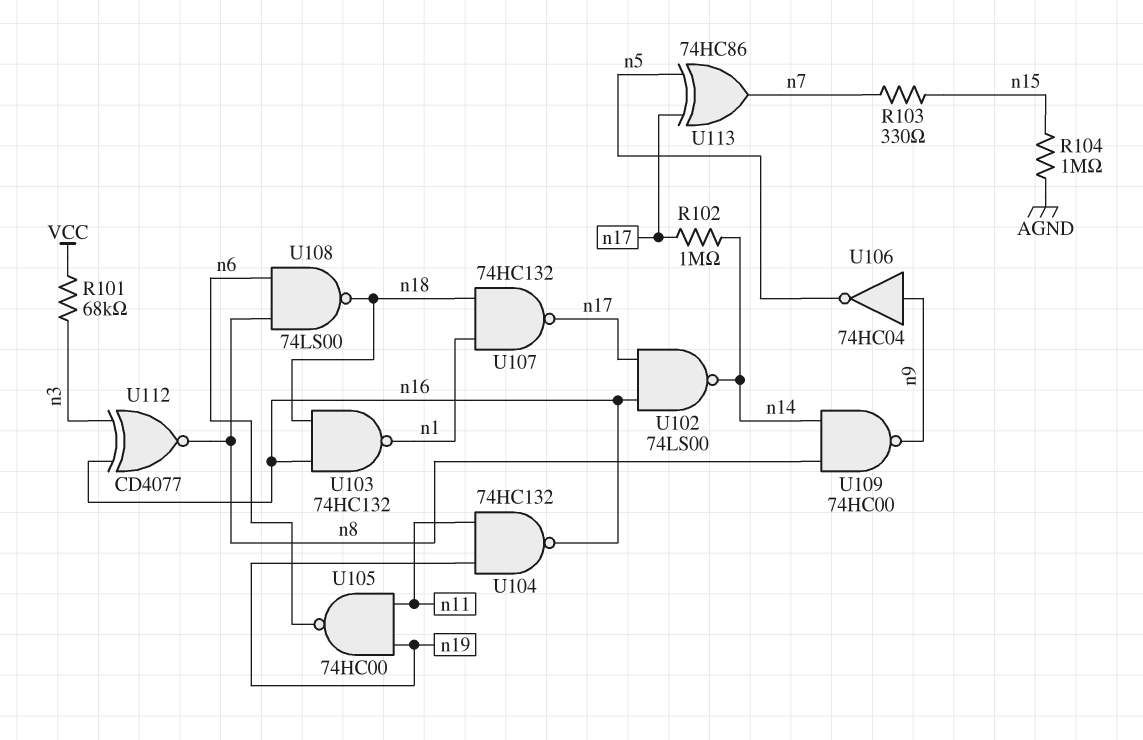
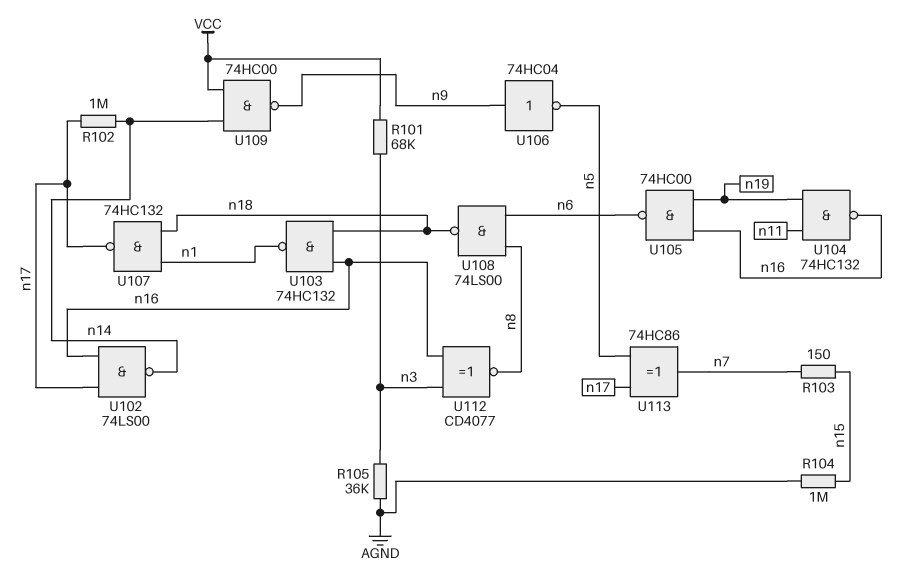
R103: 330 (n7, n15) -> 150 (n7, n15)
R105: none -> 36k (AGND, n3)
U105: NAND 74HC00 (in n11, in n19, out n6) -> NAND 74HC00 (in n16, in n19, out n6)
U109: NAND 74HC00 (in n8, in n14, out n9) -> NAND 74HC00 (in VCC, in n14, out n9)

